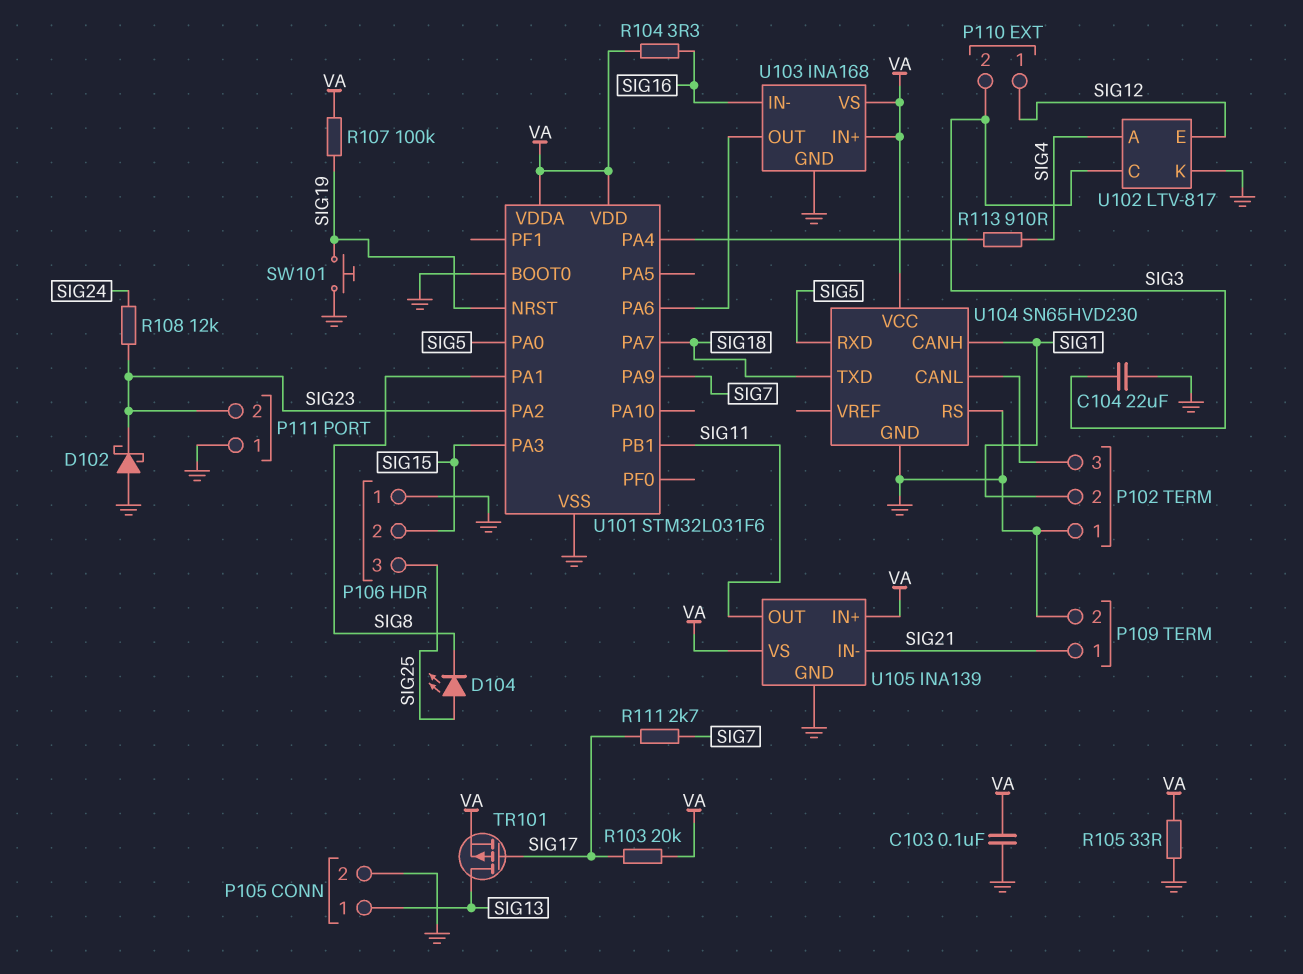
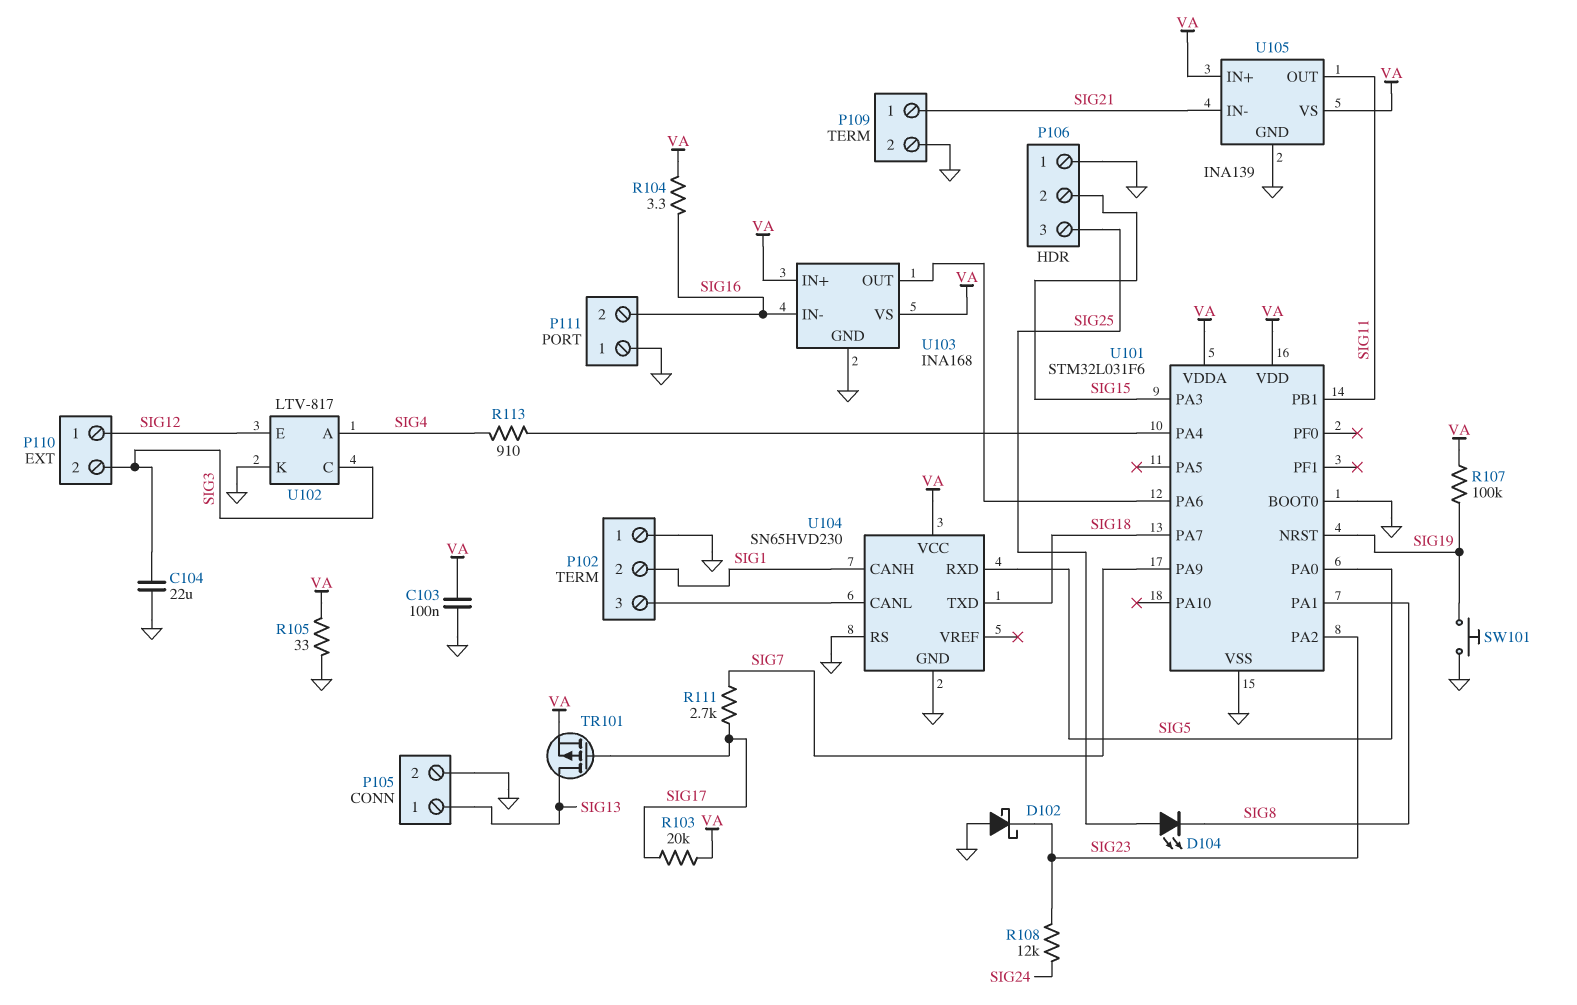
P111 pin 2: SIG23 -> SIG16

